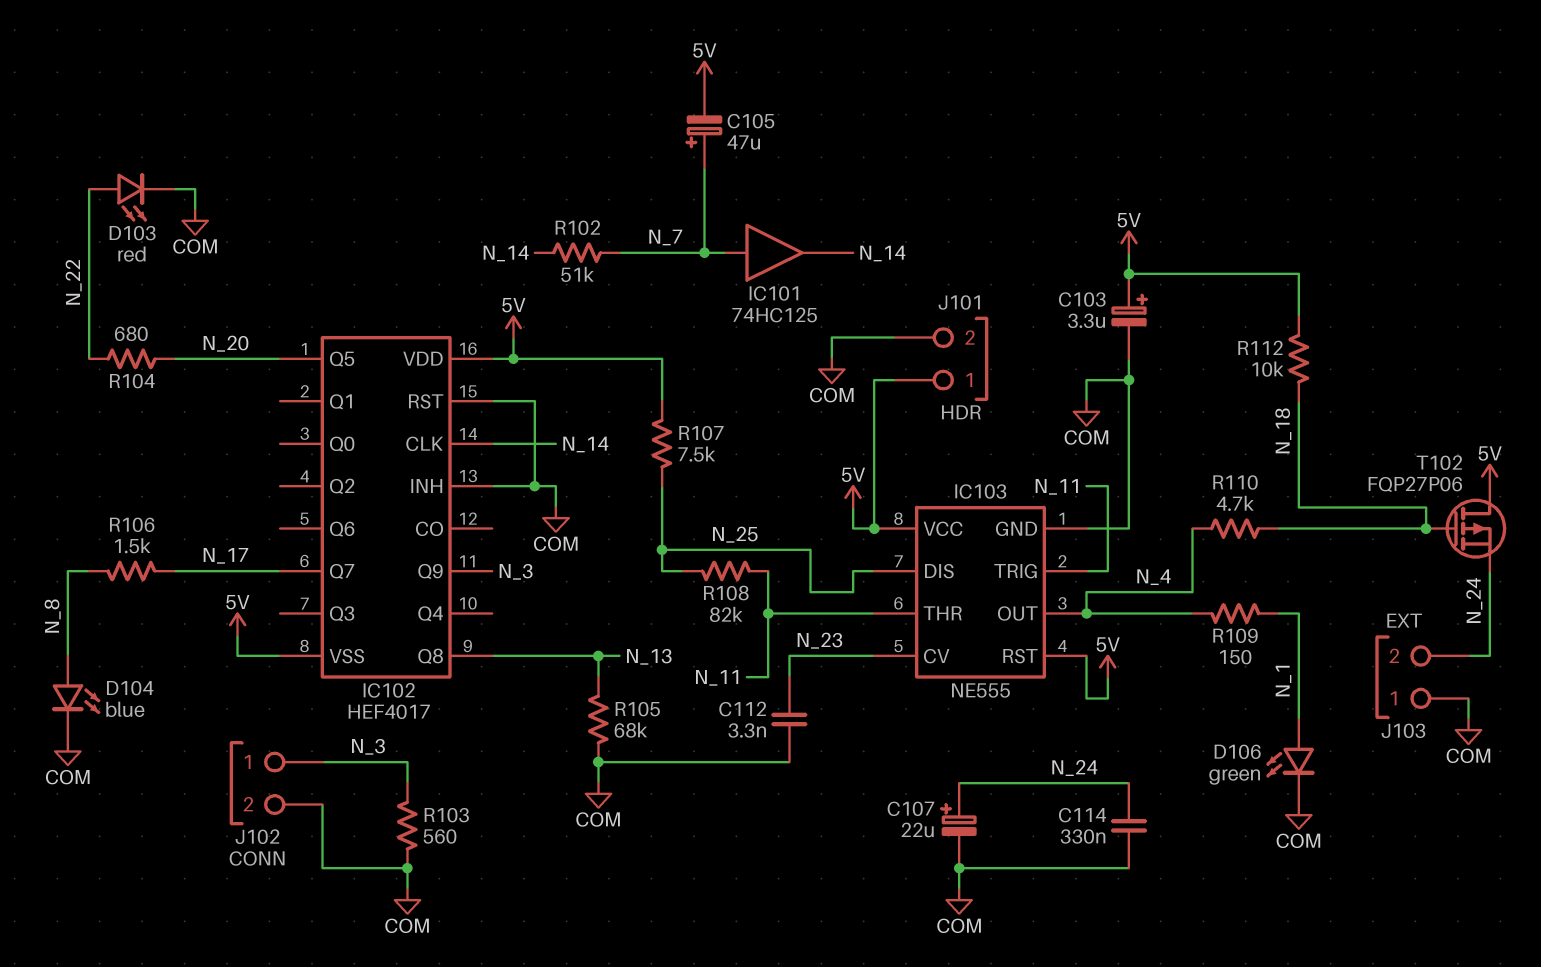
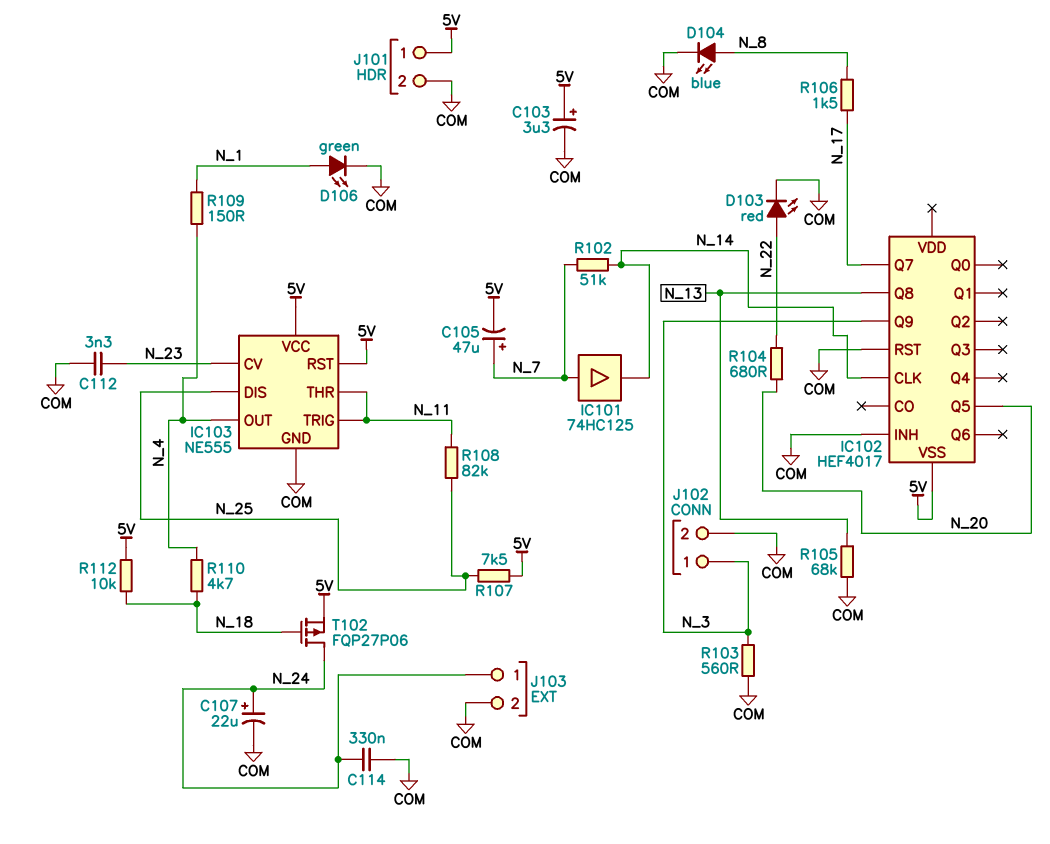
IC102 pin VDD: 5V -> none
J103 pin 1: COM -> N_24
J103 pin 2: N_24 -> COM
T102: PMOS FQP27P06 (G N_18, D 5V, S N_24) -> PMOS FQP27P06 (G N_18, D N_24, S 5V)

